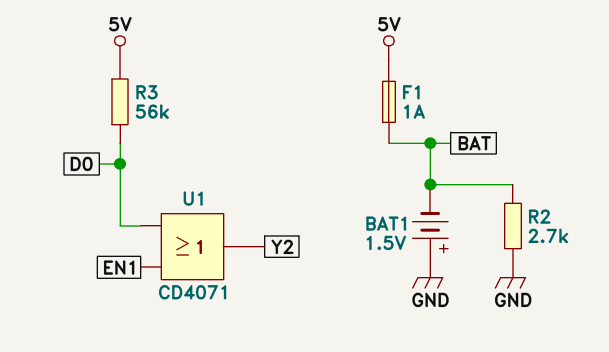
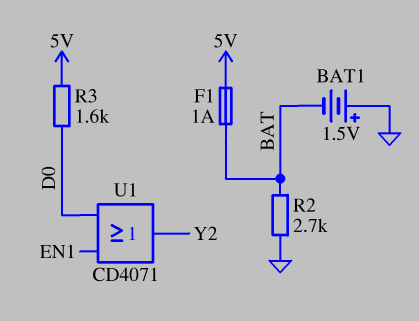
R3: 56k (5V, D0) -> 1.6k (5V, D0)

